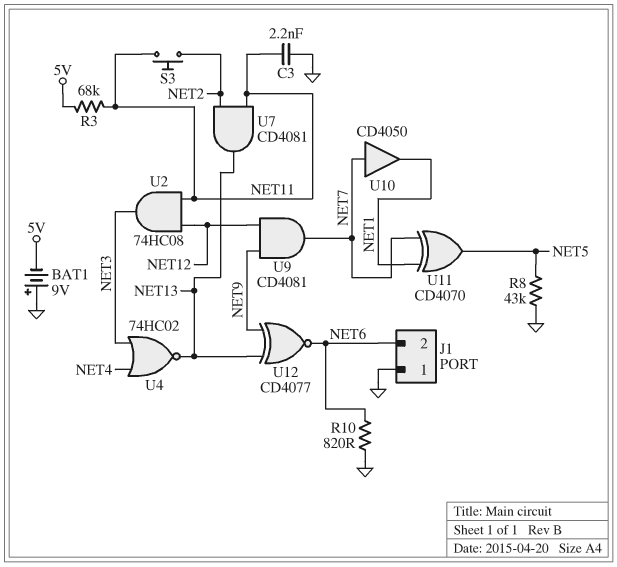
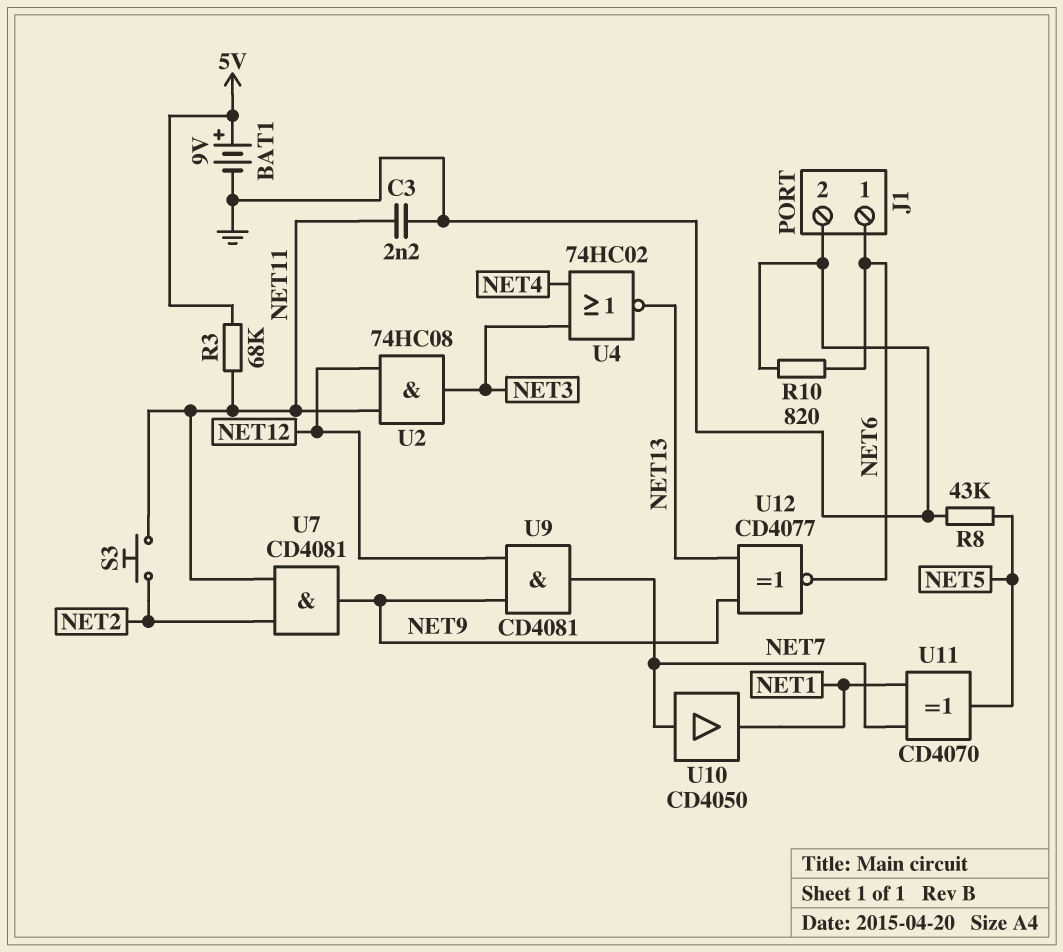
BAT1: 9V (plus GND, minus 5V) -> 9V (plus 5V, minus GND)
J1 pin 1: GND -> NET6
J1 pin 2: NET6 -> GND
U7: AND CD4081 (in NET2, in NET11, out NET13) -> AND CD4081 (in NET2, in NET11, out NET9)

